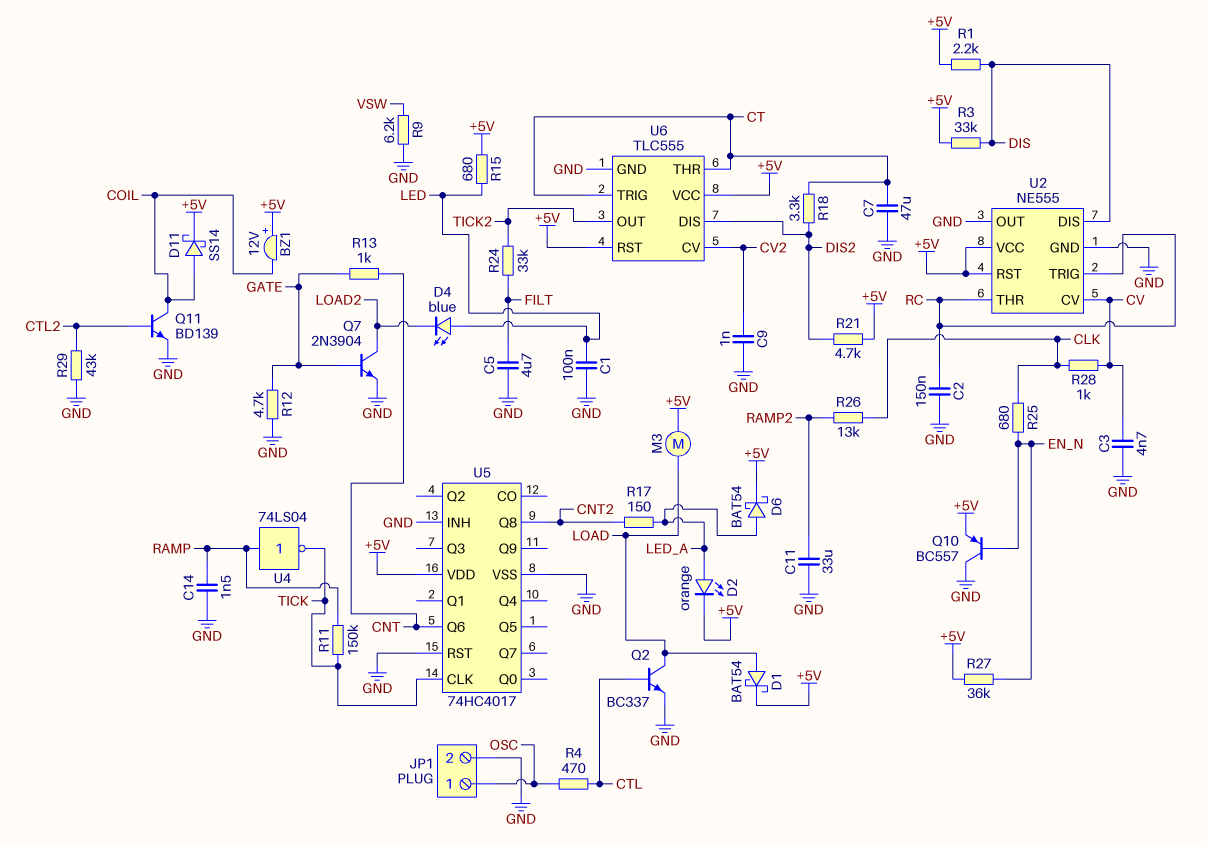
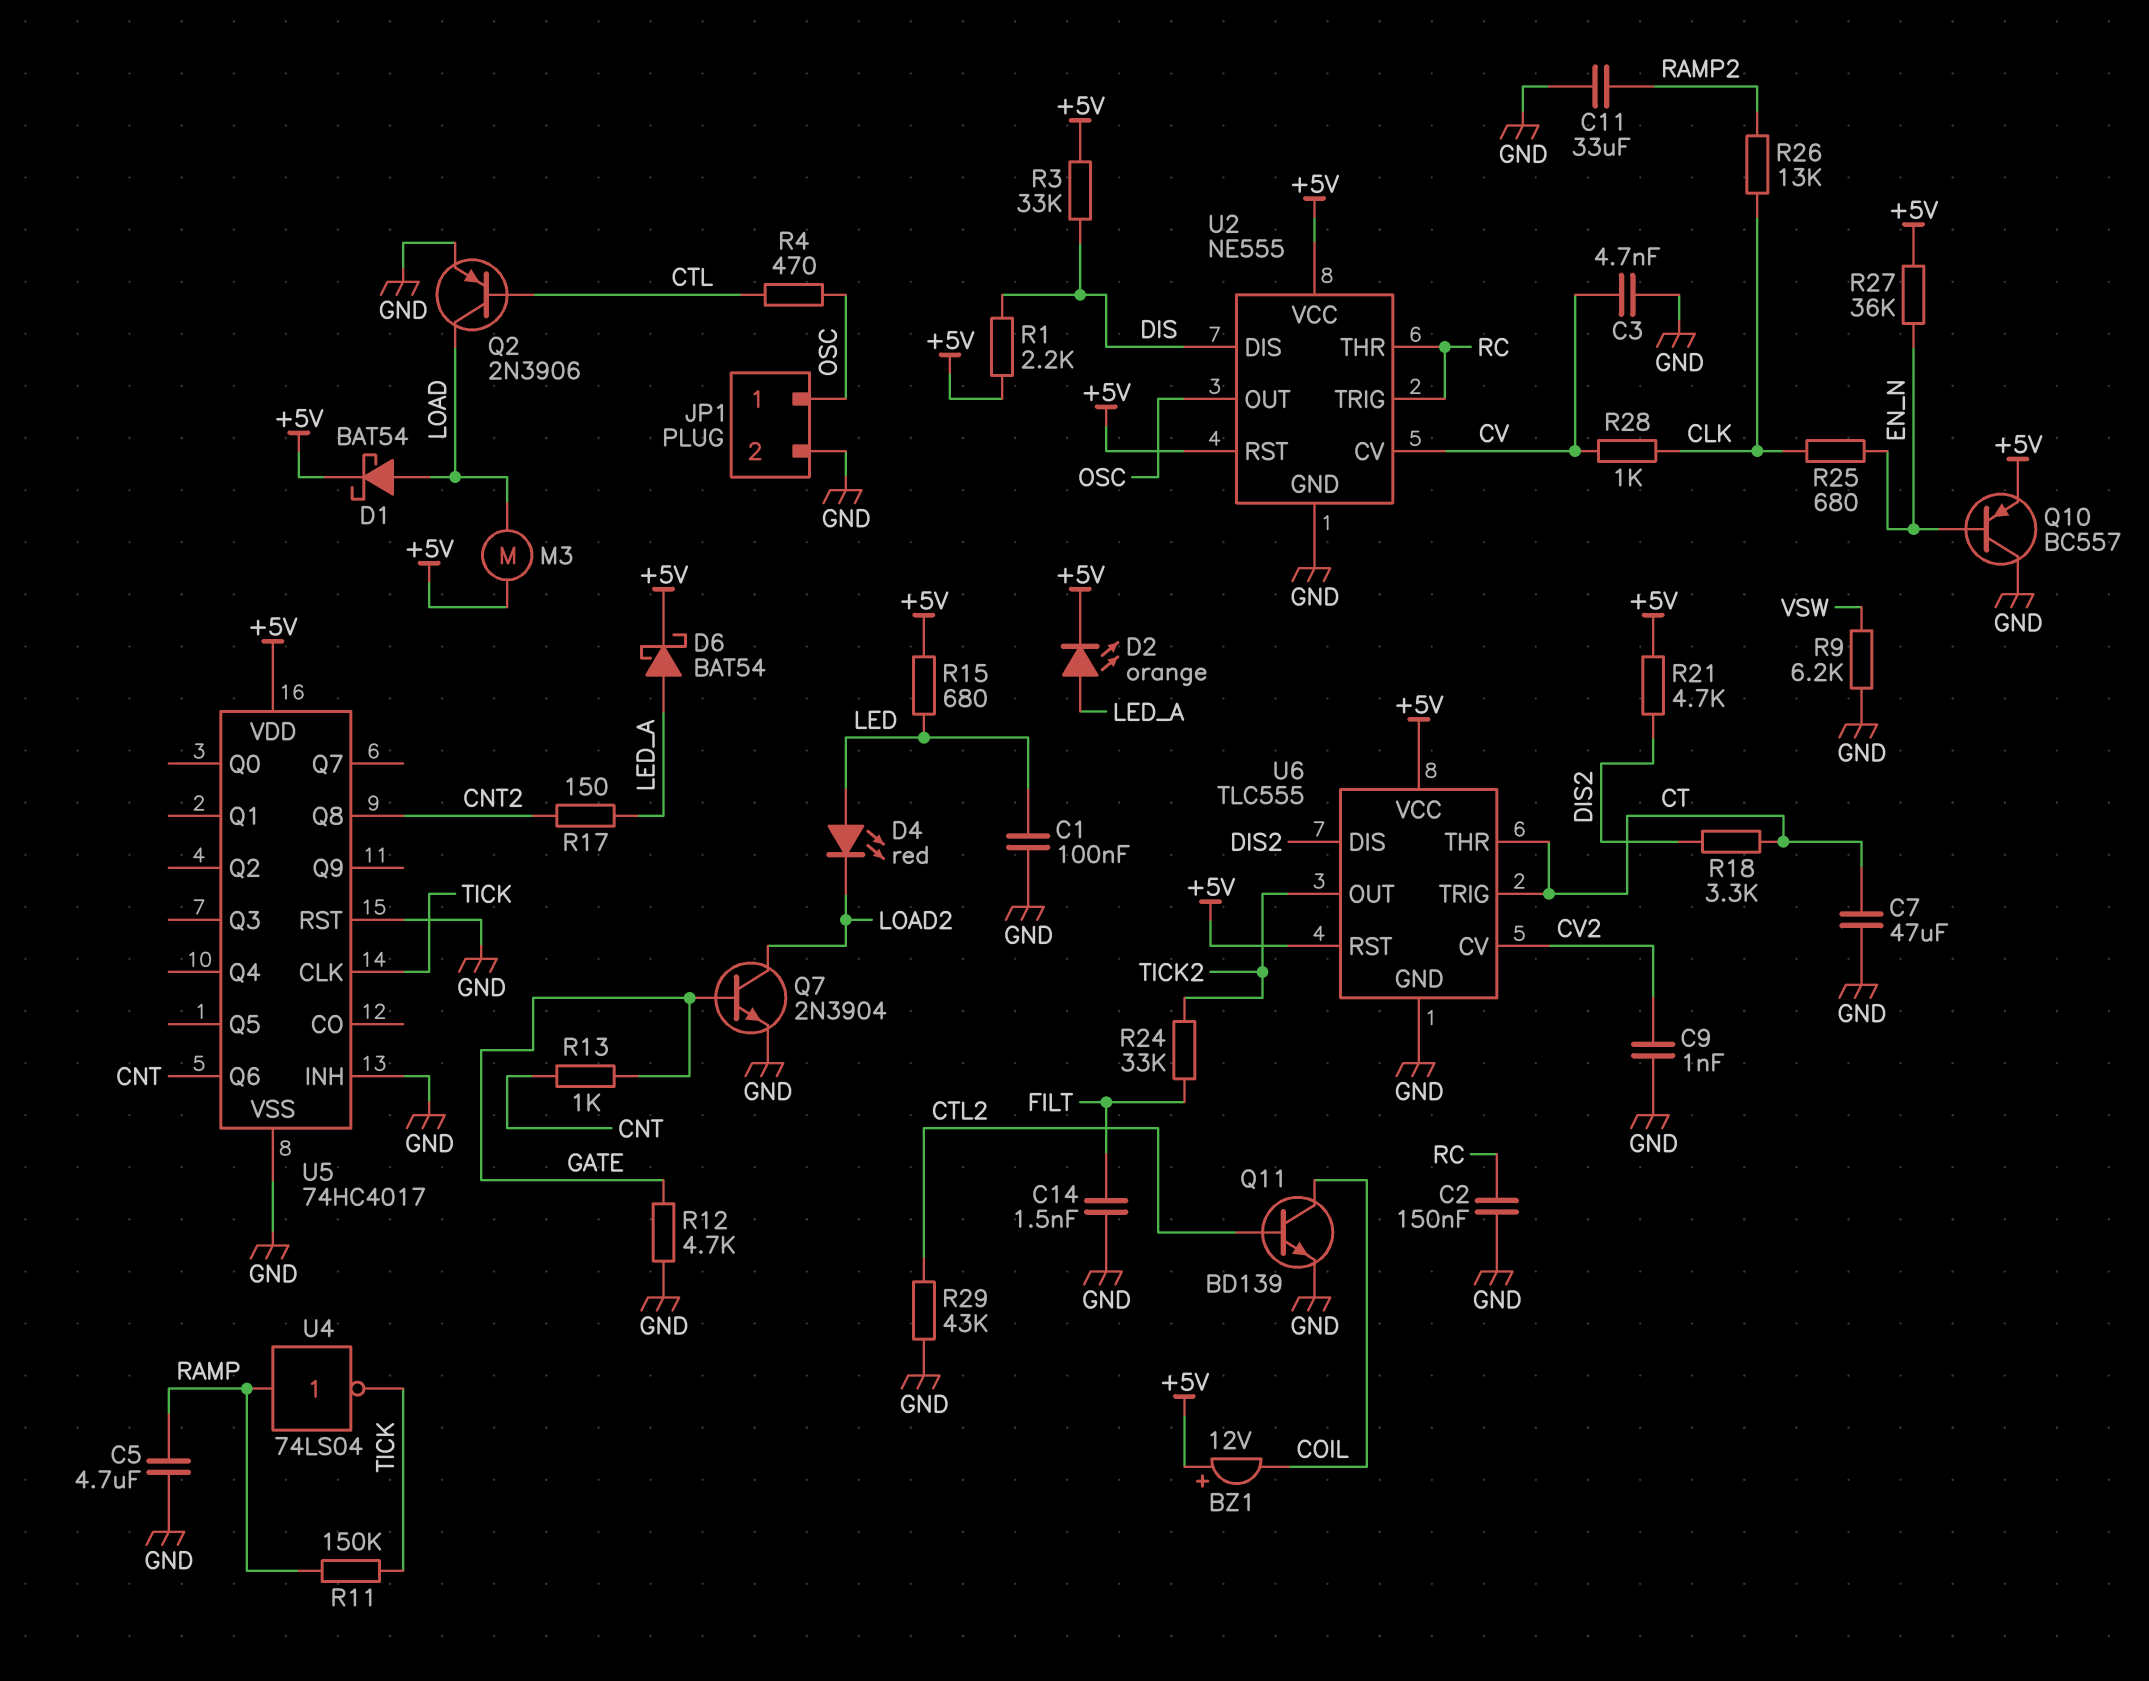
C5: 4.7uF (FILT, GND) -> 4.7uF (GND, RAMP)
C14: 1.5nF (GND, RAMP) -> 1.5nF (FILT, GND)
D4: LED blue (A LED, K LOAD2) -> LED red (A LED, K LOAD2)
D11: schottky SS14 (A COIL, K +5V) -> none
Q2: NPN BC337 (B CTL, C LOAD, E GND) -> PNP 2N3906 (B CTL, C LOAD, E GND)
U2 pin OUT: GND -> OSC

